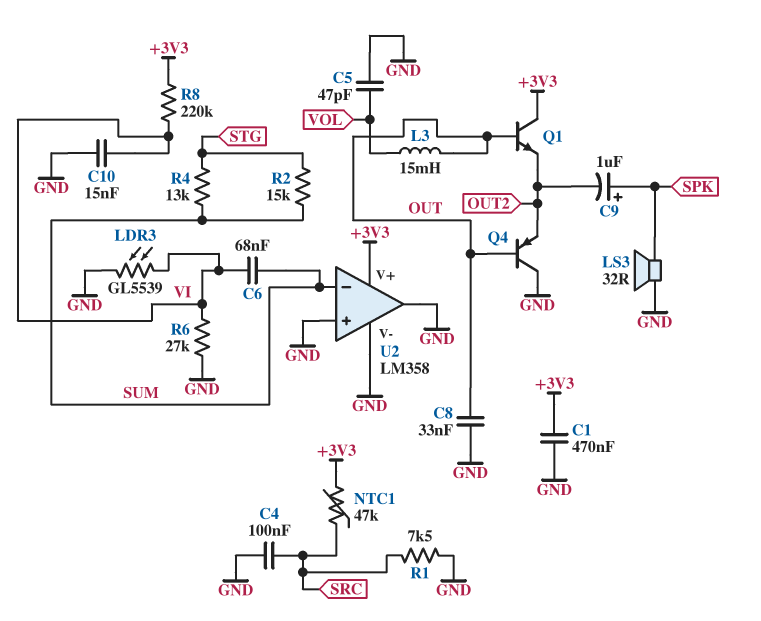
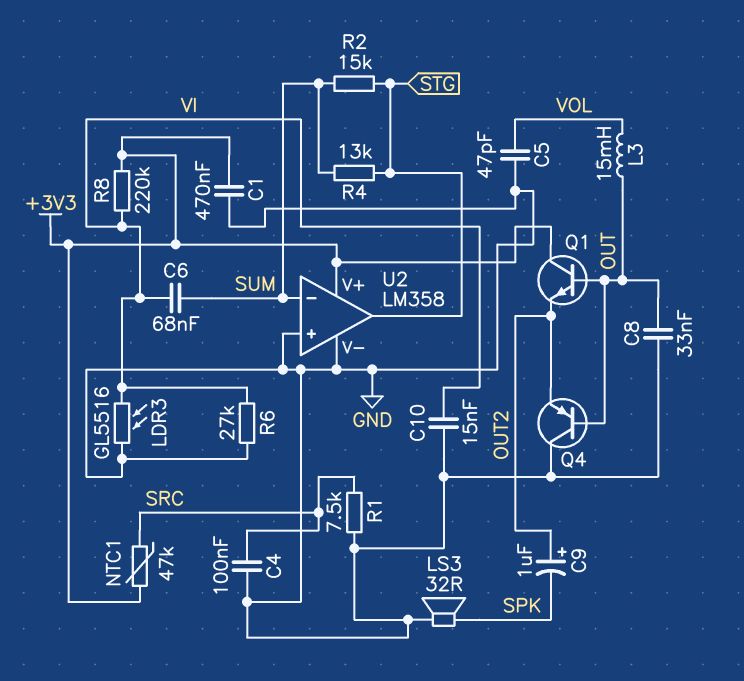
C9: 1uF (plus SPK, minus OUT2) -> 1uF (plus OUT2, minus SPK)
LDR3: GL5539 (GND, VI) -> GL5516 (GND, VI)
U2 pin out: GND -> STG

